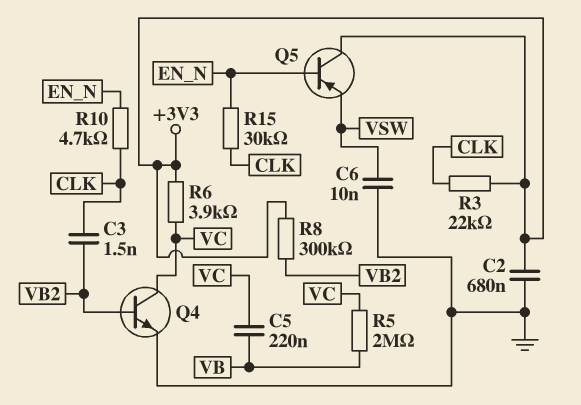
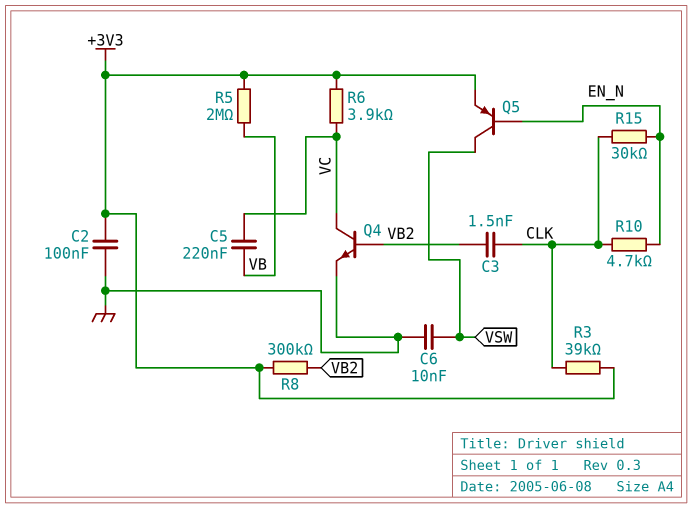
C2: 680nF (+3V3, GND) -> 100nF (+3V3, GND)
Q5: PNP (B EN_N, C +3V3, E VSW) -> PNP (B EN_N, C VSW, E +3V3)
R3: 22k (+3V3, CLK) -> 39k (+3V3, CLK)
R5: 2M (VB, VC) -> 2M (+3V3, VB)

